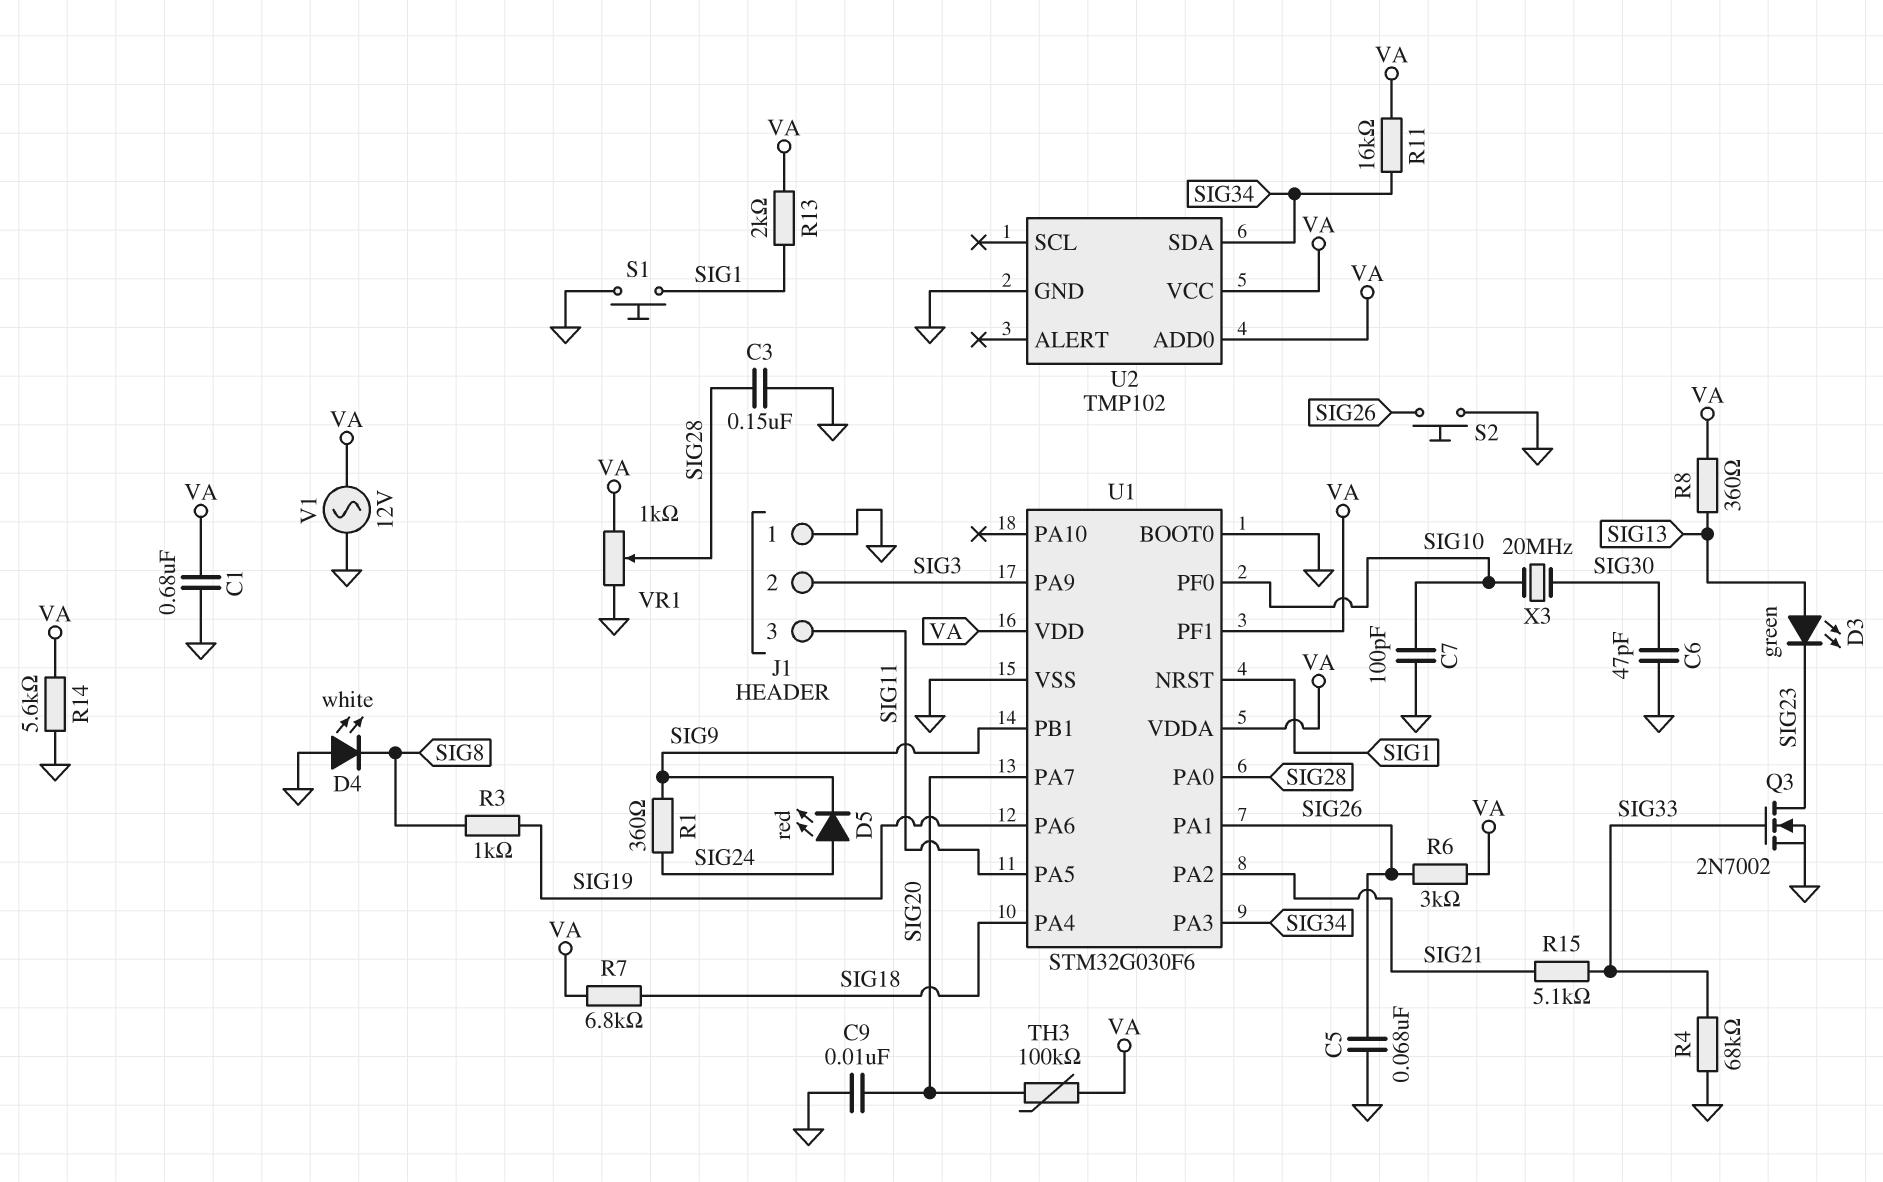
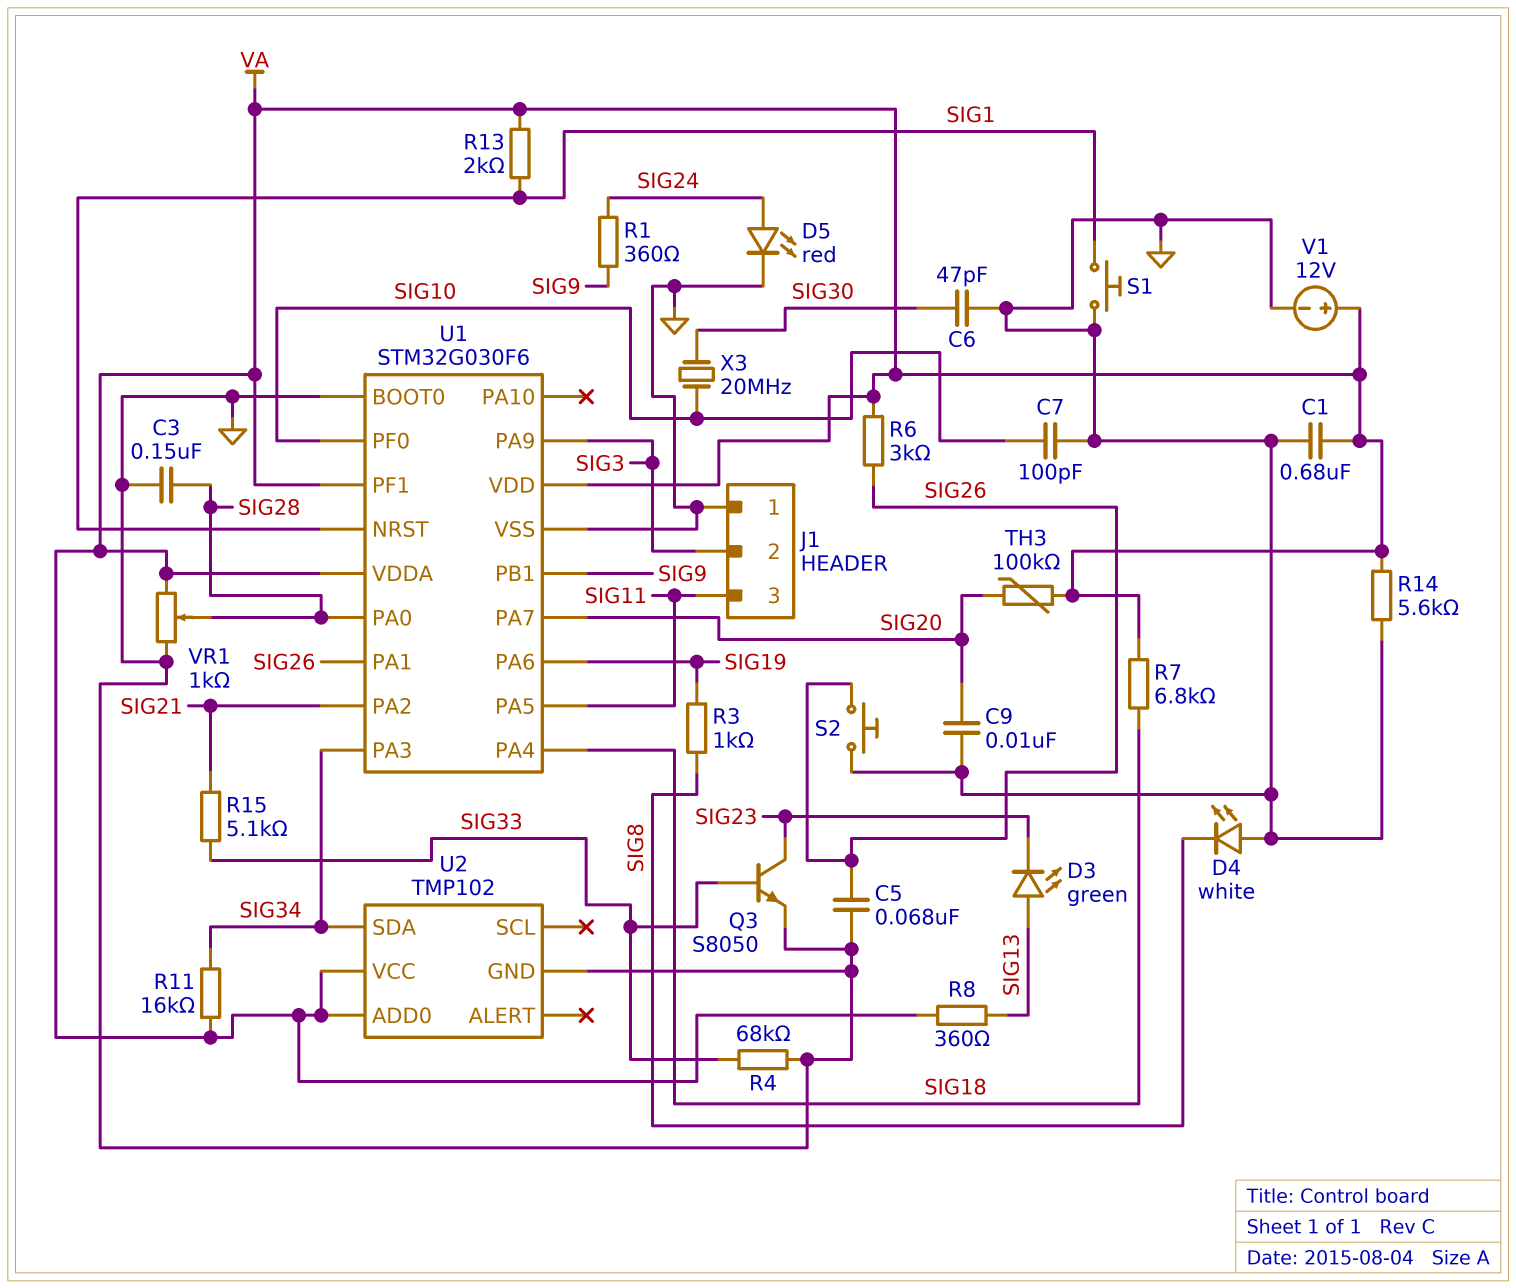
D5: LED red (A SIG24, K SIG9) -> LED red (A SIG24, K GND)
Q3: NMOS 2N7002 (G SIG33, D SIG23, S GND) -> NPN S8050 (B SIG33, C SIG23, E GND)
V1: AC 12V (GND, VA) -> 12V (plus VA, minus GND)

